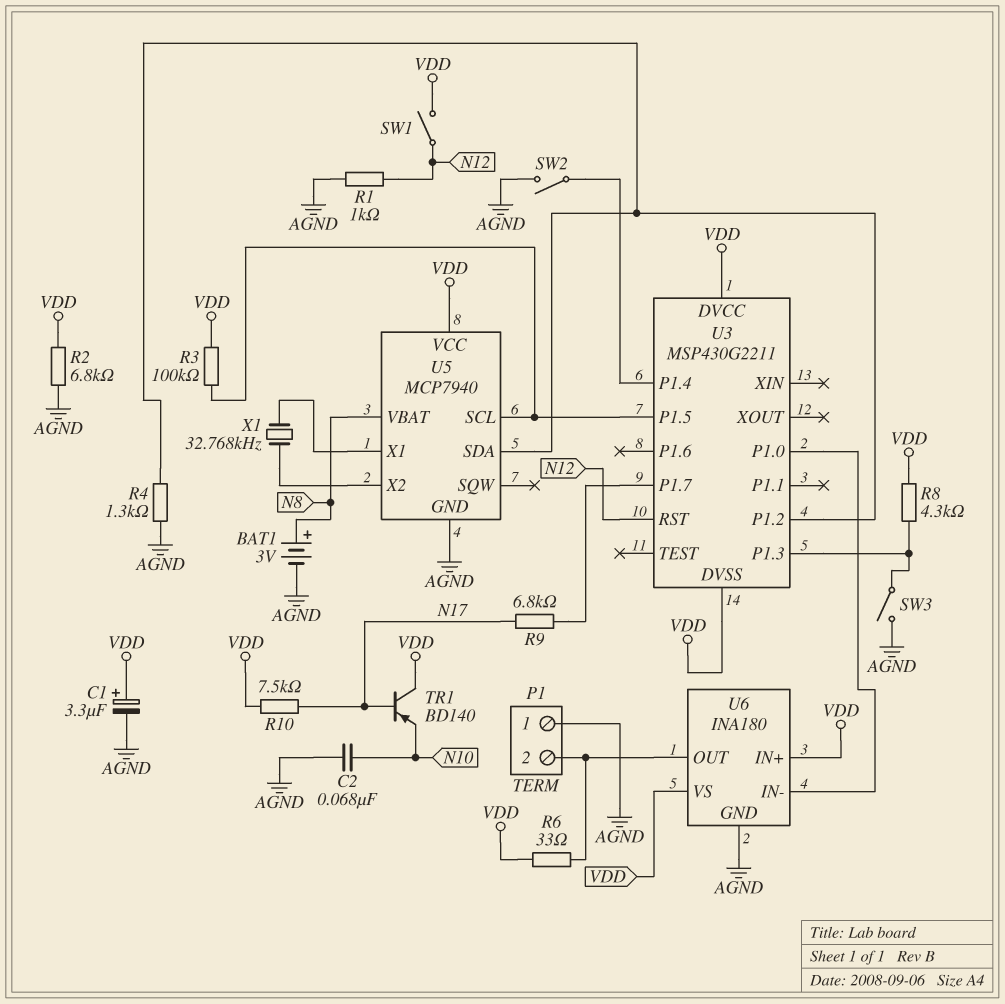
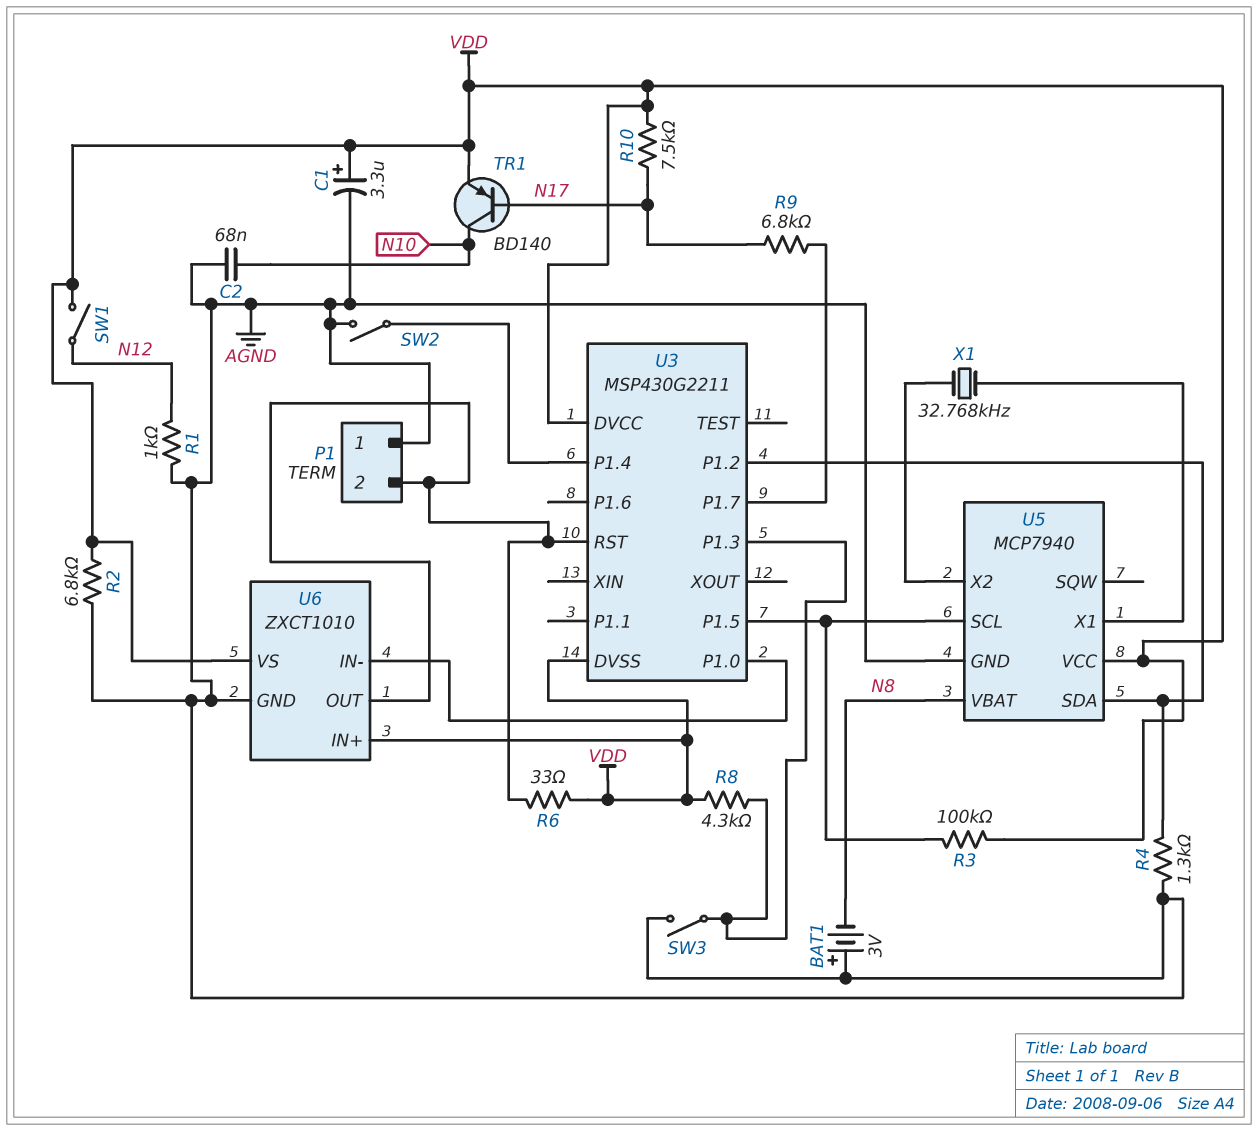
BAT1: 3V (plus N8, minus AGND) -> 3V (plus AGND, minus N8)
TR1: PNP BD140 (B N17, C VDD, E N10) -> PNP BD140 (B N17, C N10, E VDD)
U3 pin RST: N12 -> P1/2
U6: INA180 -> ZXCT1010

